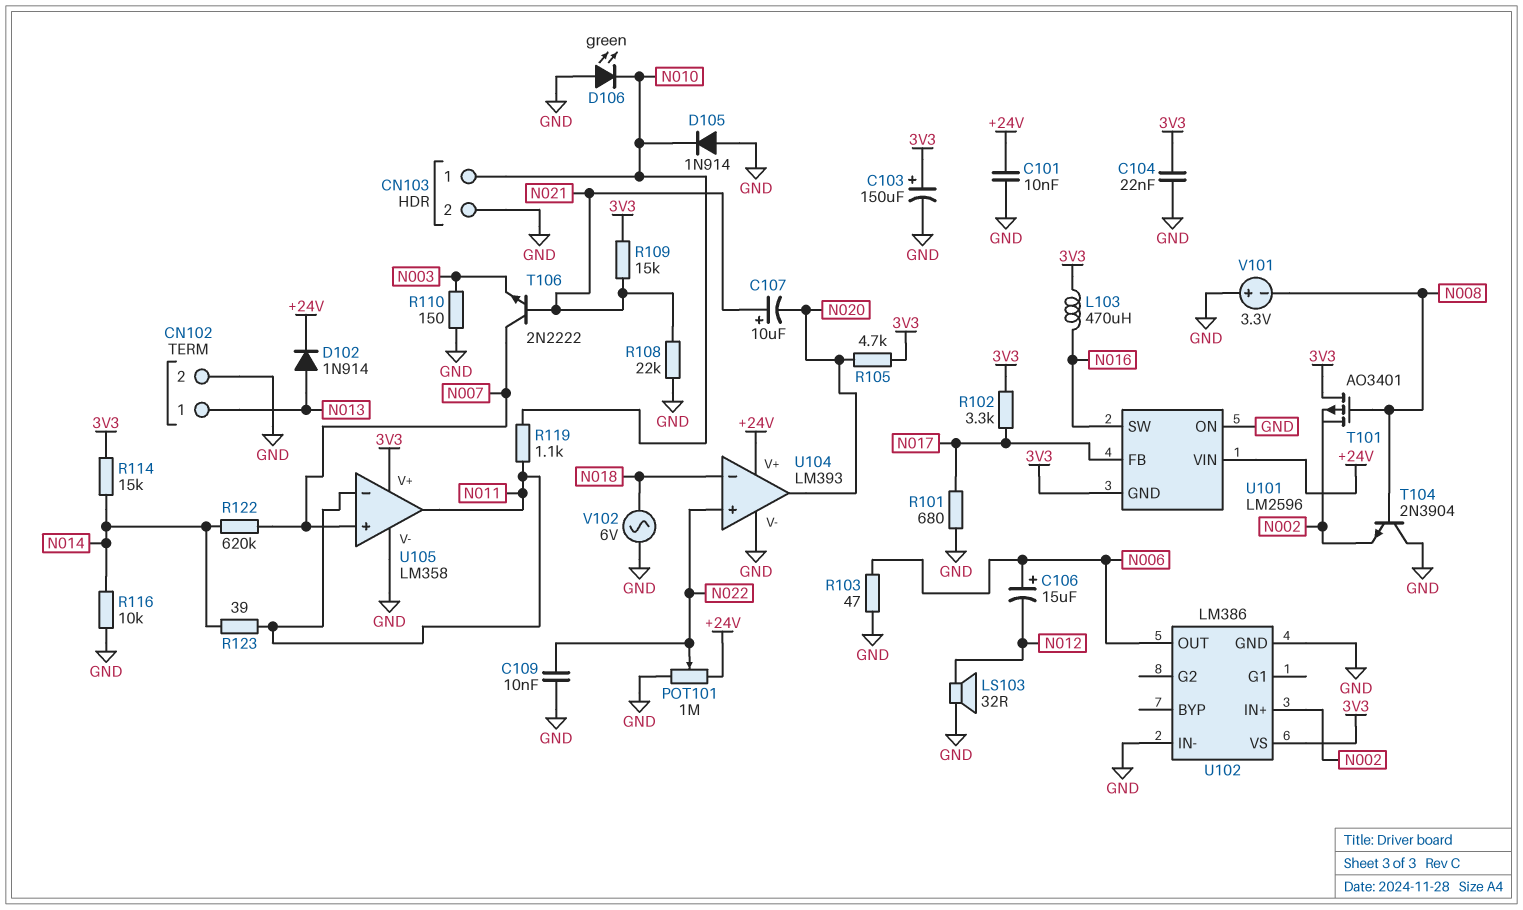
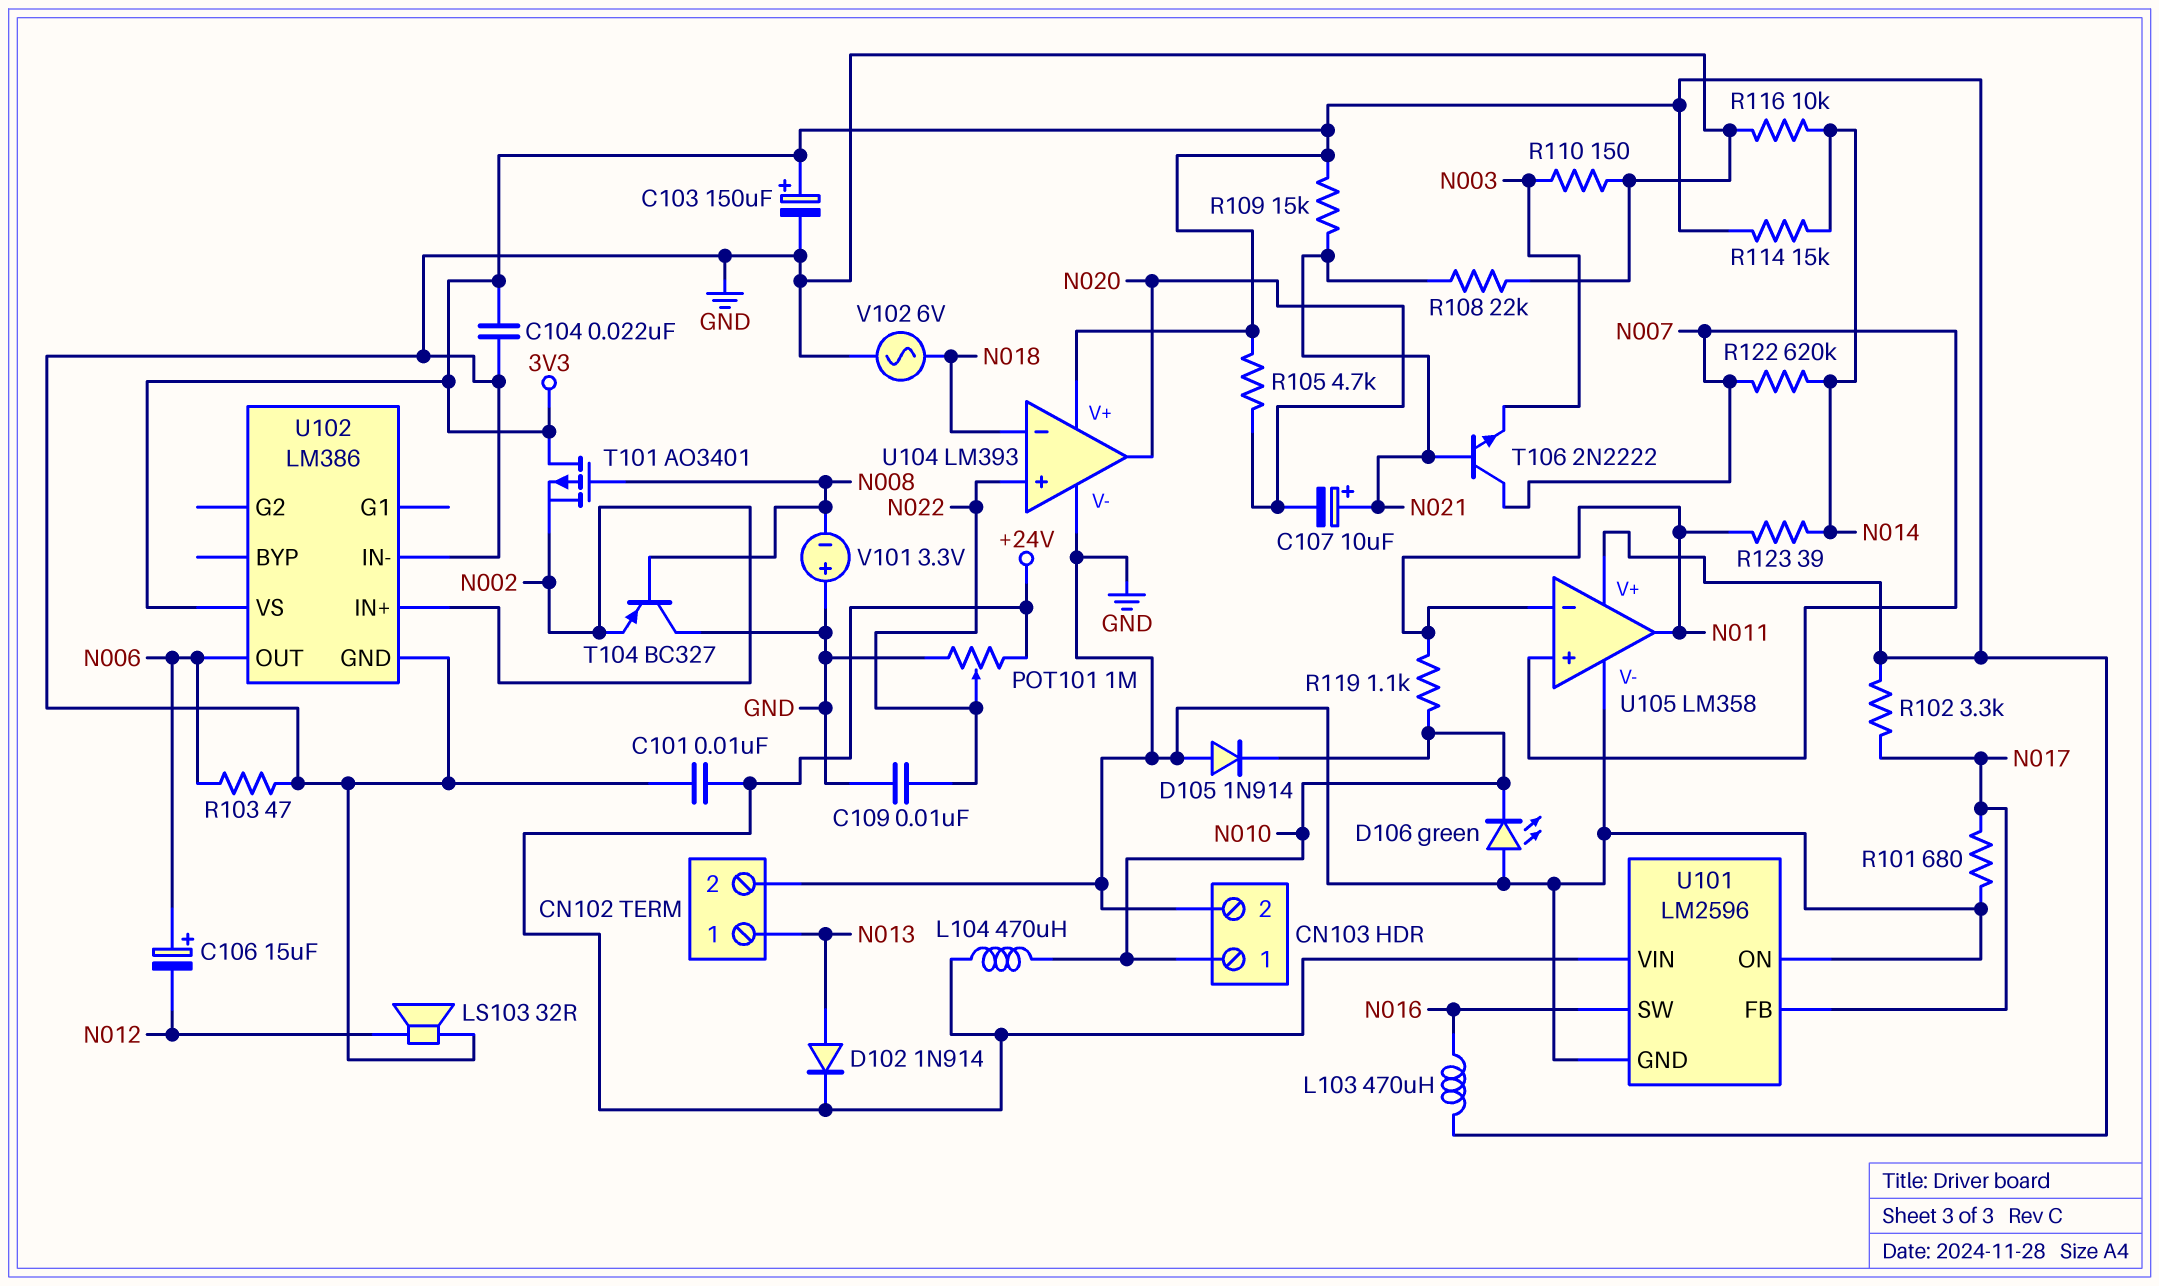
L104: none -> 470uH (+24V, N010)
T104: NPN 2N3904 (B N008, C GND, E N002) -> PNP BC327 (B N008, C GND, E N002)
U101 pin GND: 3V3 -> GND
U104 pin V+: +24V -> 3V3

